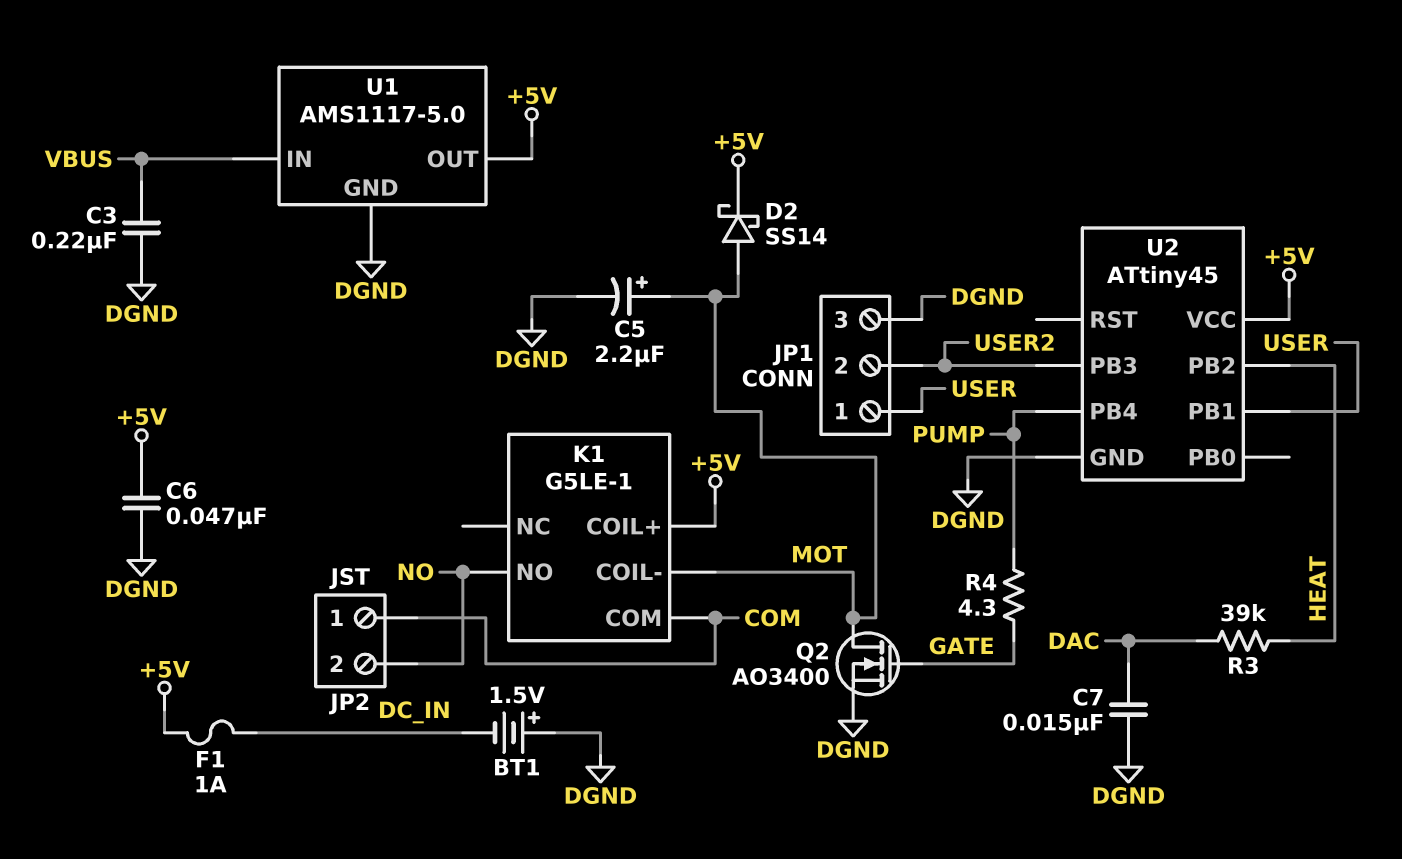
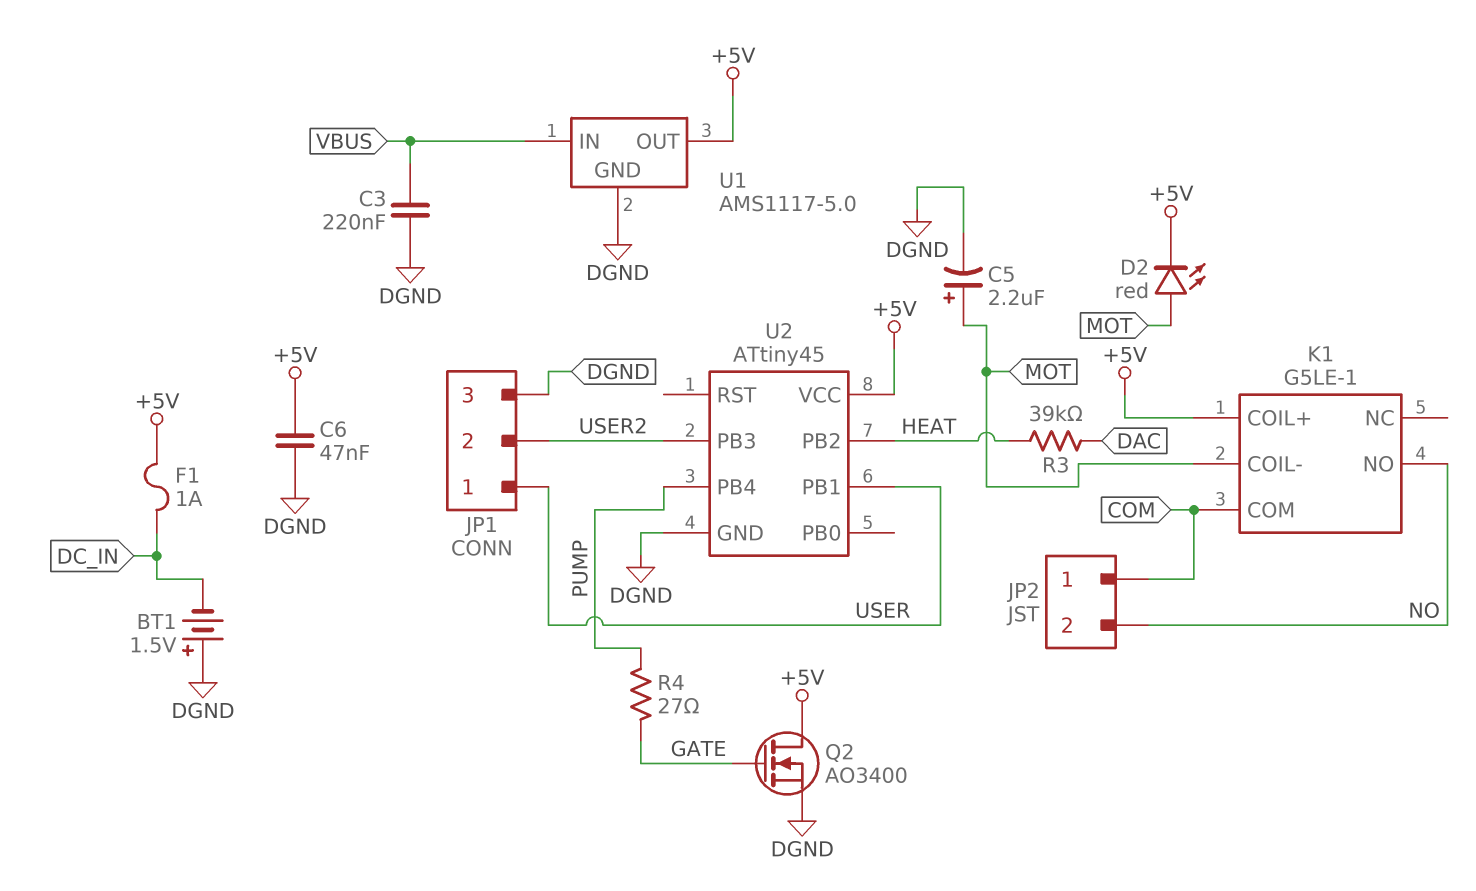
C7: 15nF (DAC, DGND) -> none
D2: schottky SS14 (A MOT, K +5V) -> LED red (A MOT, K +5V)
Q2: NMOS AO3400 (G GATE, D MOT, S DGND) -> NMOS AO3400 (G GATE, D +5V, S DGND)
R4: 4.3 (GATE, PUMP) -> 27 (GATE, PUMP)

